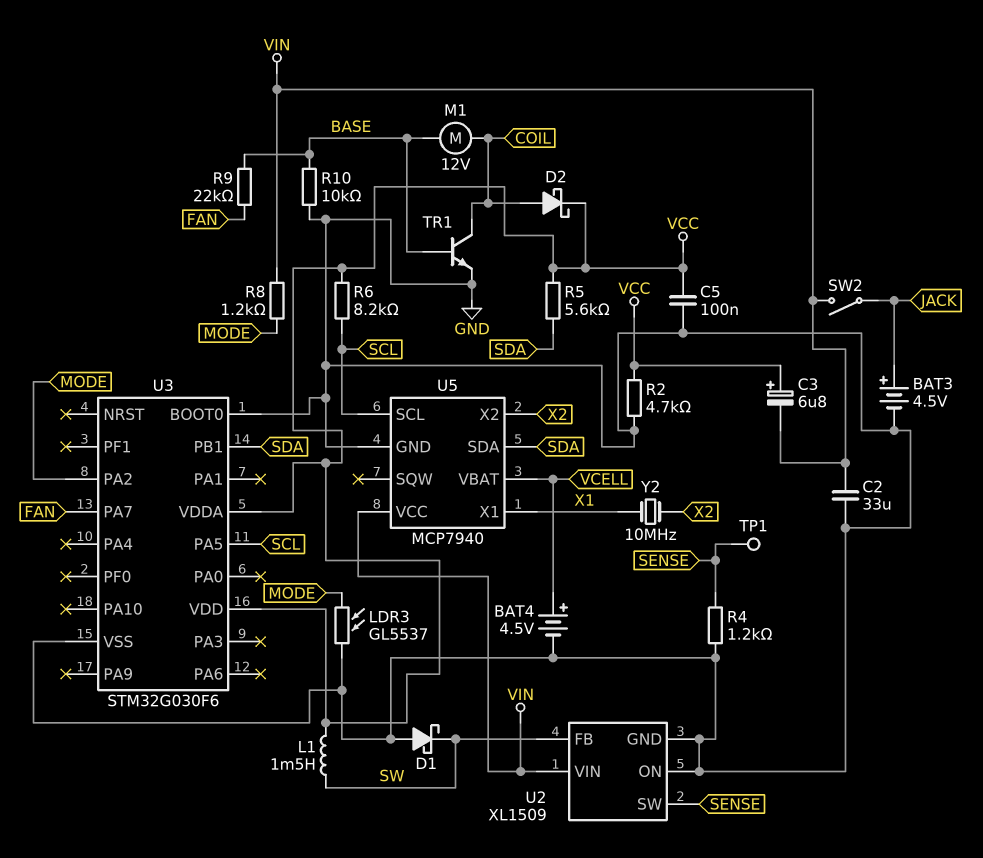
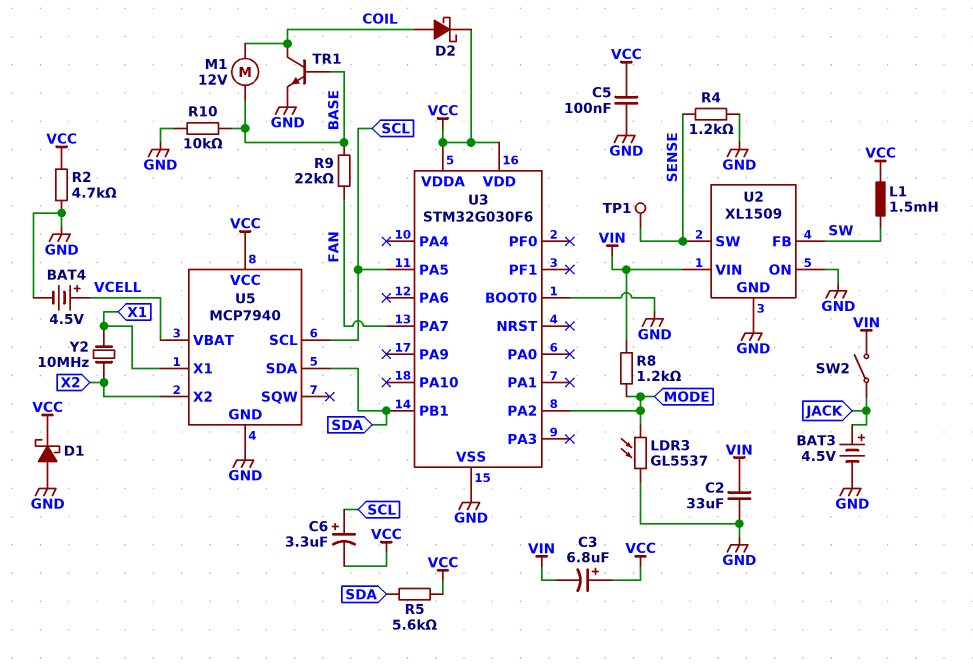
C6: none -> 3.3uF (plus SCL, minus VCC)
D1: schottky (A GND, K SW) -> schottky (A GND, K VCC)
R6: 8.2k (SCL, VCC) -> none
U5 pin VCC: VIN -> VCC

